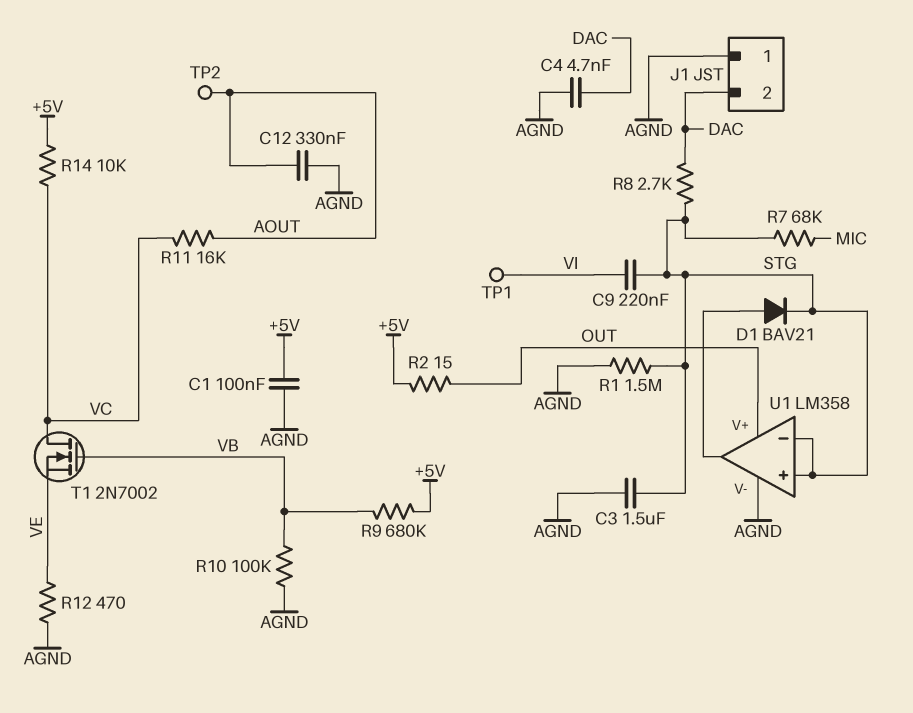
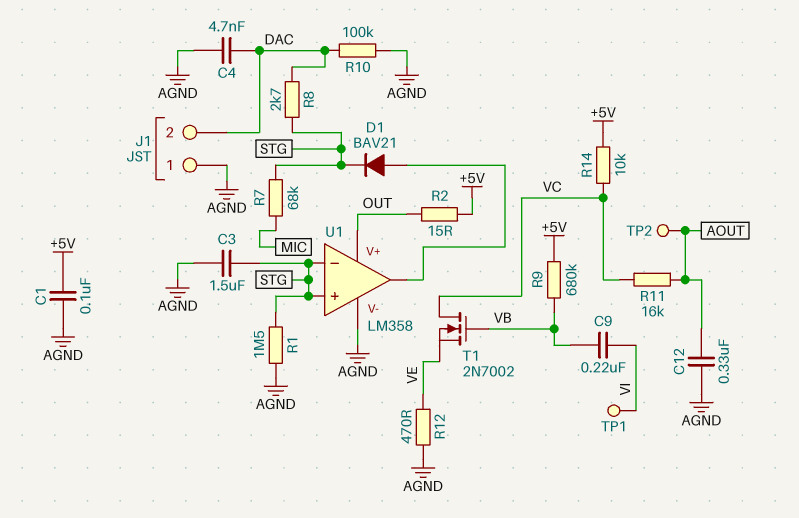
C9: 220nF (STG, VI) -> 220nF (VB, VI)
R10: 100k (AGND, VB) -> 100k (AGND, DAC)

